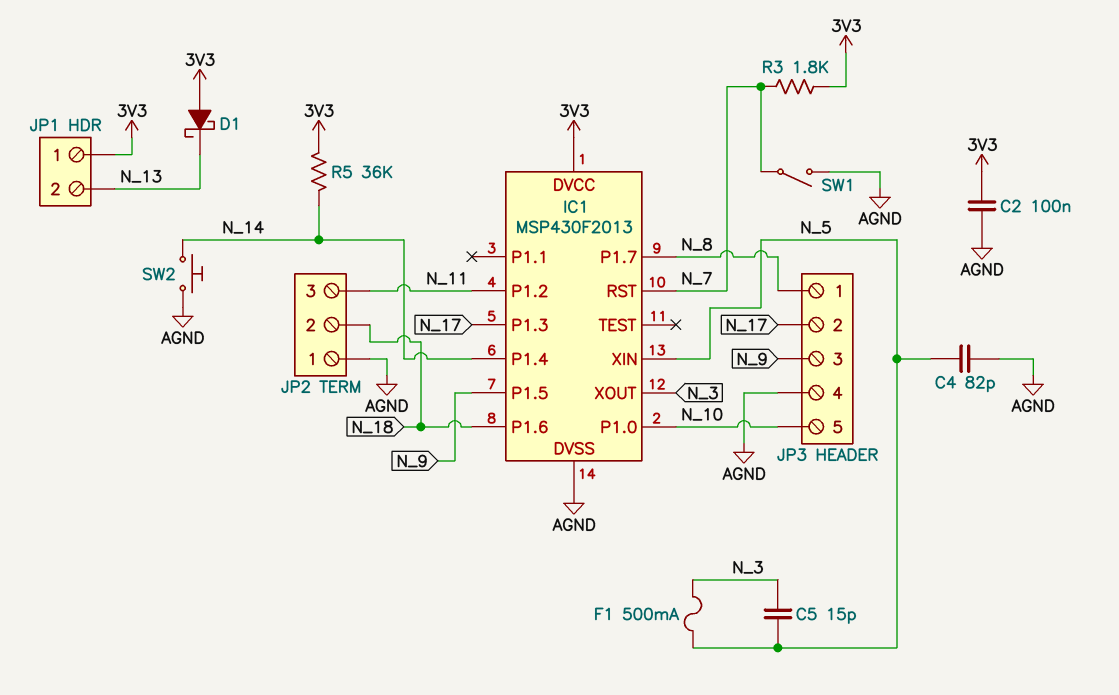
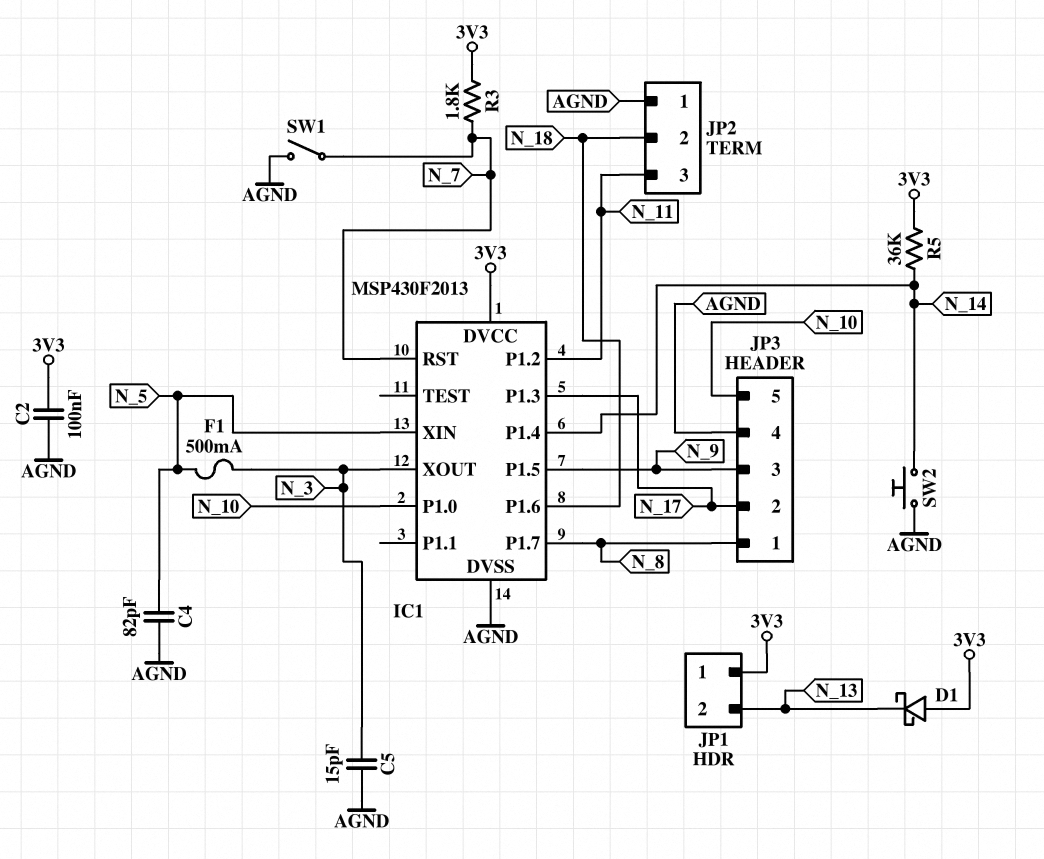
C5: 15pF (N_3, N_5) -> 15pF (AGND, N_3)

